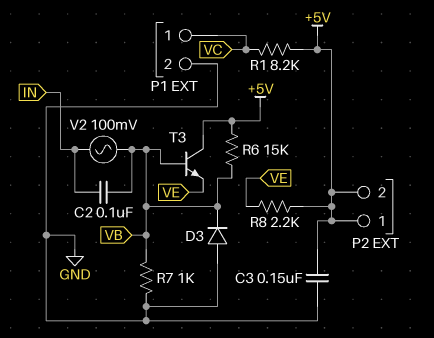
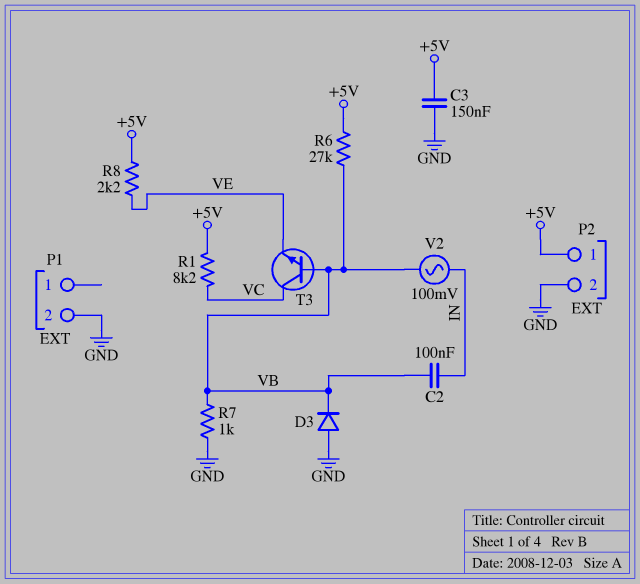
P1 pin 1: VC -> none
P2 pin 2: +5V -> GND
R6: 15k (+5V, VB) -> 27k (+5V, VB)
T3: NPN (B VB, C +5V, E VE) -> NPN (B VB, C VC, E VE)

